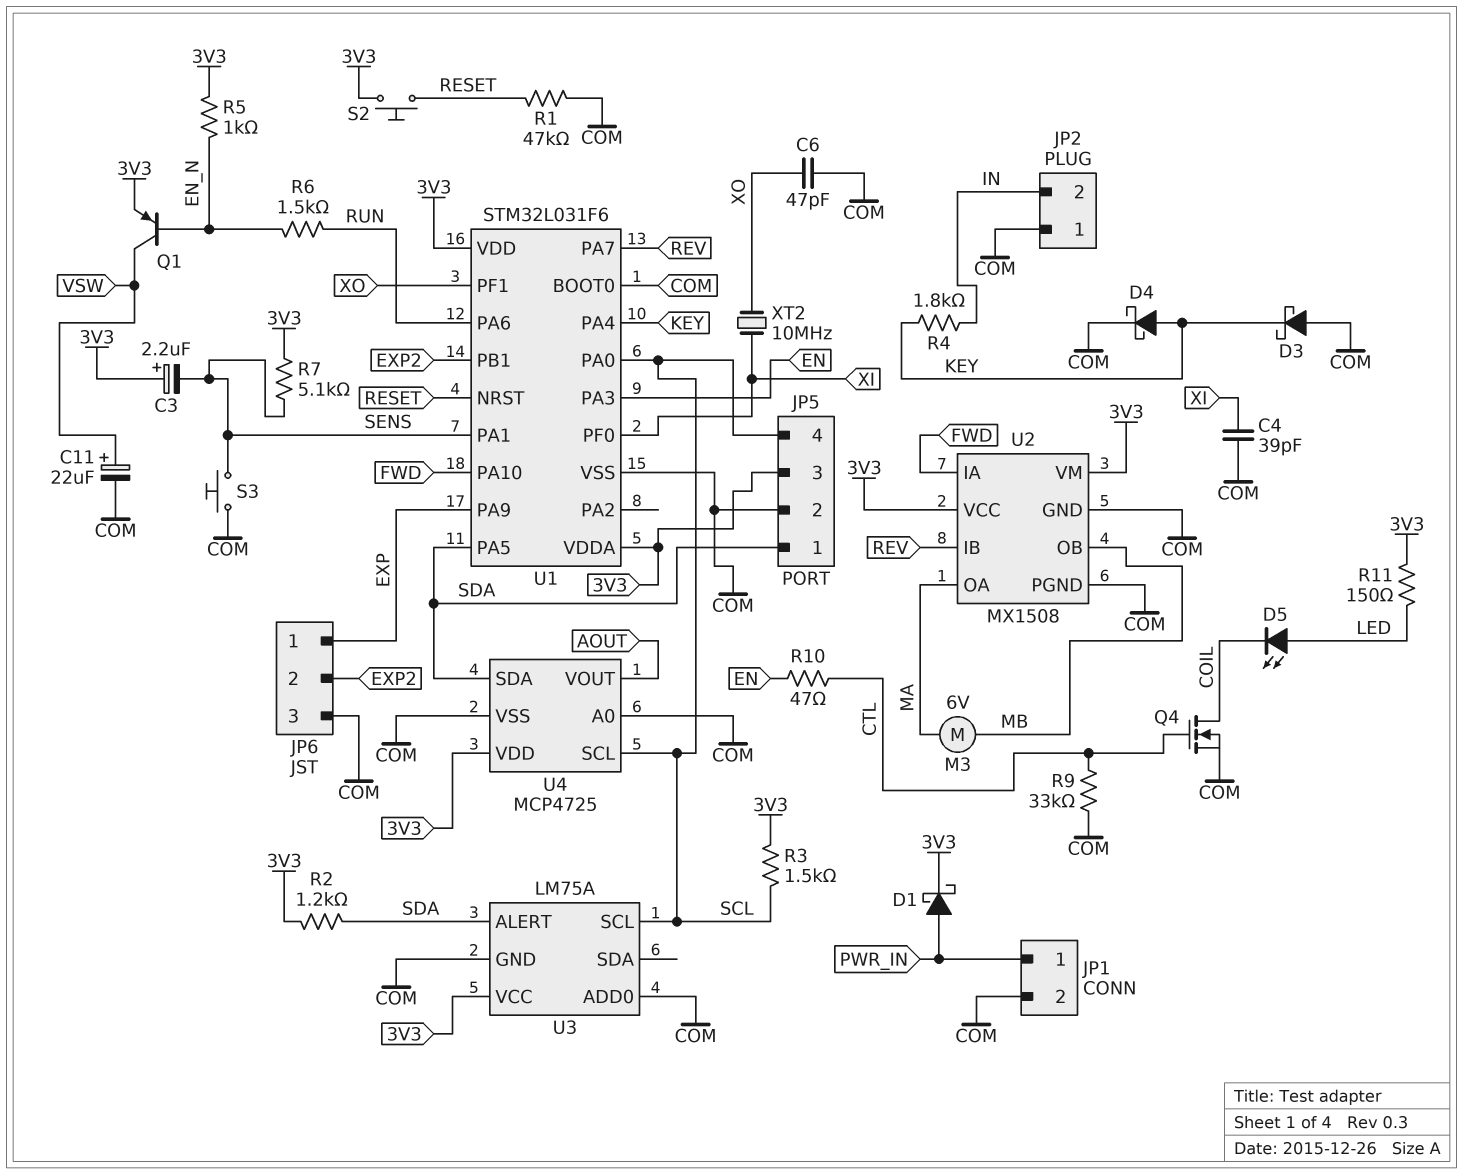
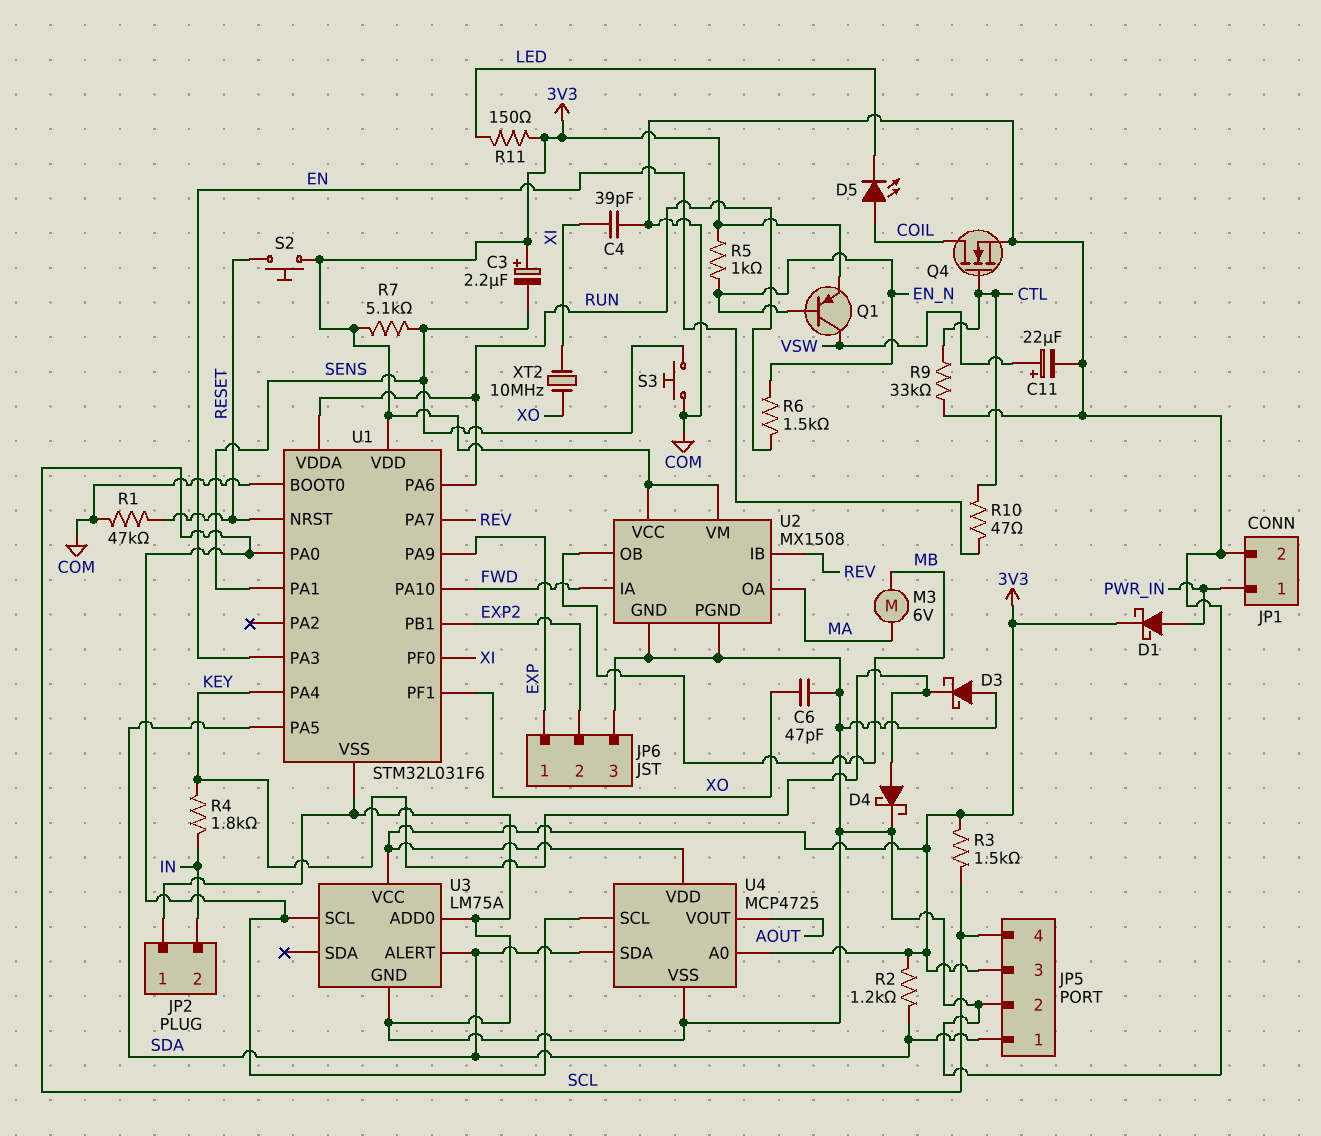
D5: LED (A LED, K COIL) -> LED (A COIL, K LED)
U1 pin VDDA: 3V3 -> RUN
U4 pin A0: COM -> 3V3

